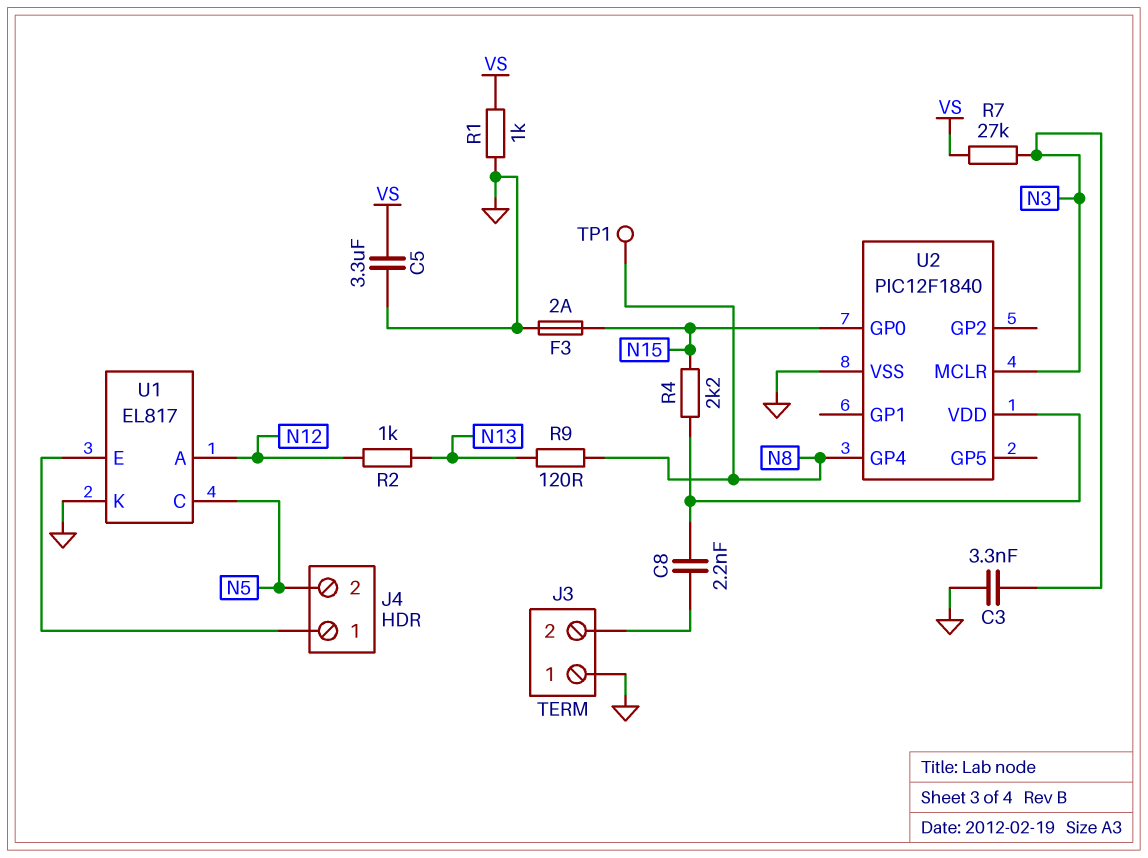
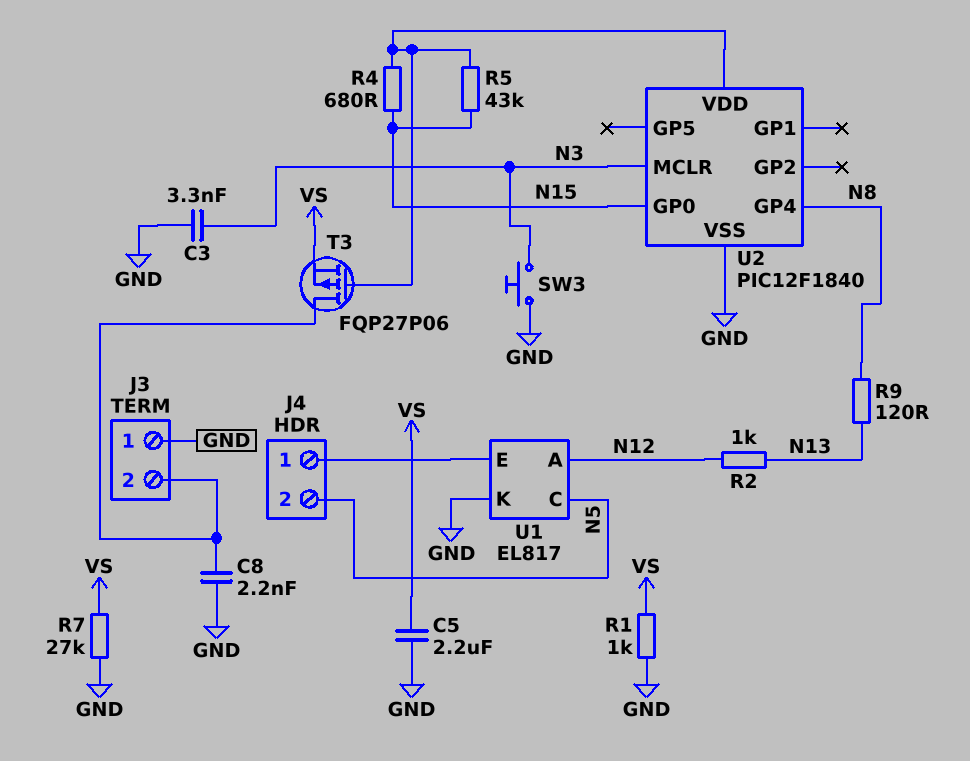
C5: 3.3uF (GND, VS) -> 2.2uF (GND, VS)
C8: 2.2nF (J3/2, U2/VDD) -> 2.2nF (GND, J3/2)
F3: 2A (GND, N15) -> none
R4: 2.2k (N15, U2/VDD) -> 680 (N15, U2/VDD)
R5: none -> 43k (N15, U2/VDD)
R7: 27k (N3, VS) -> 27k (GND, VS)
SW3: none -> button (GND, N3)
T3: none -> PMOS FQP27P06 (G U2/VDD, D J3/2, S VS)
TP1: test point (N8) -> none

